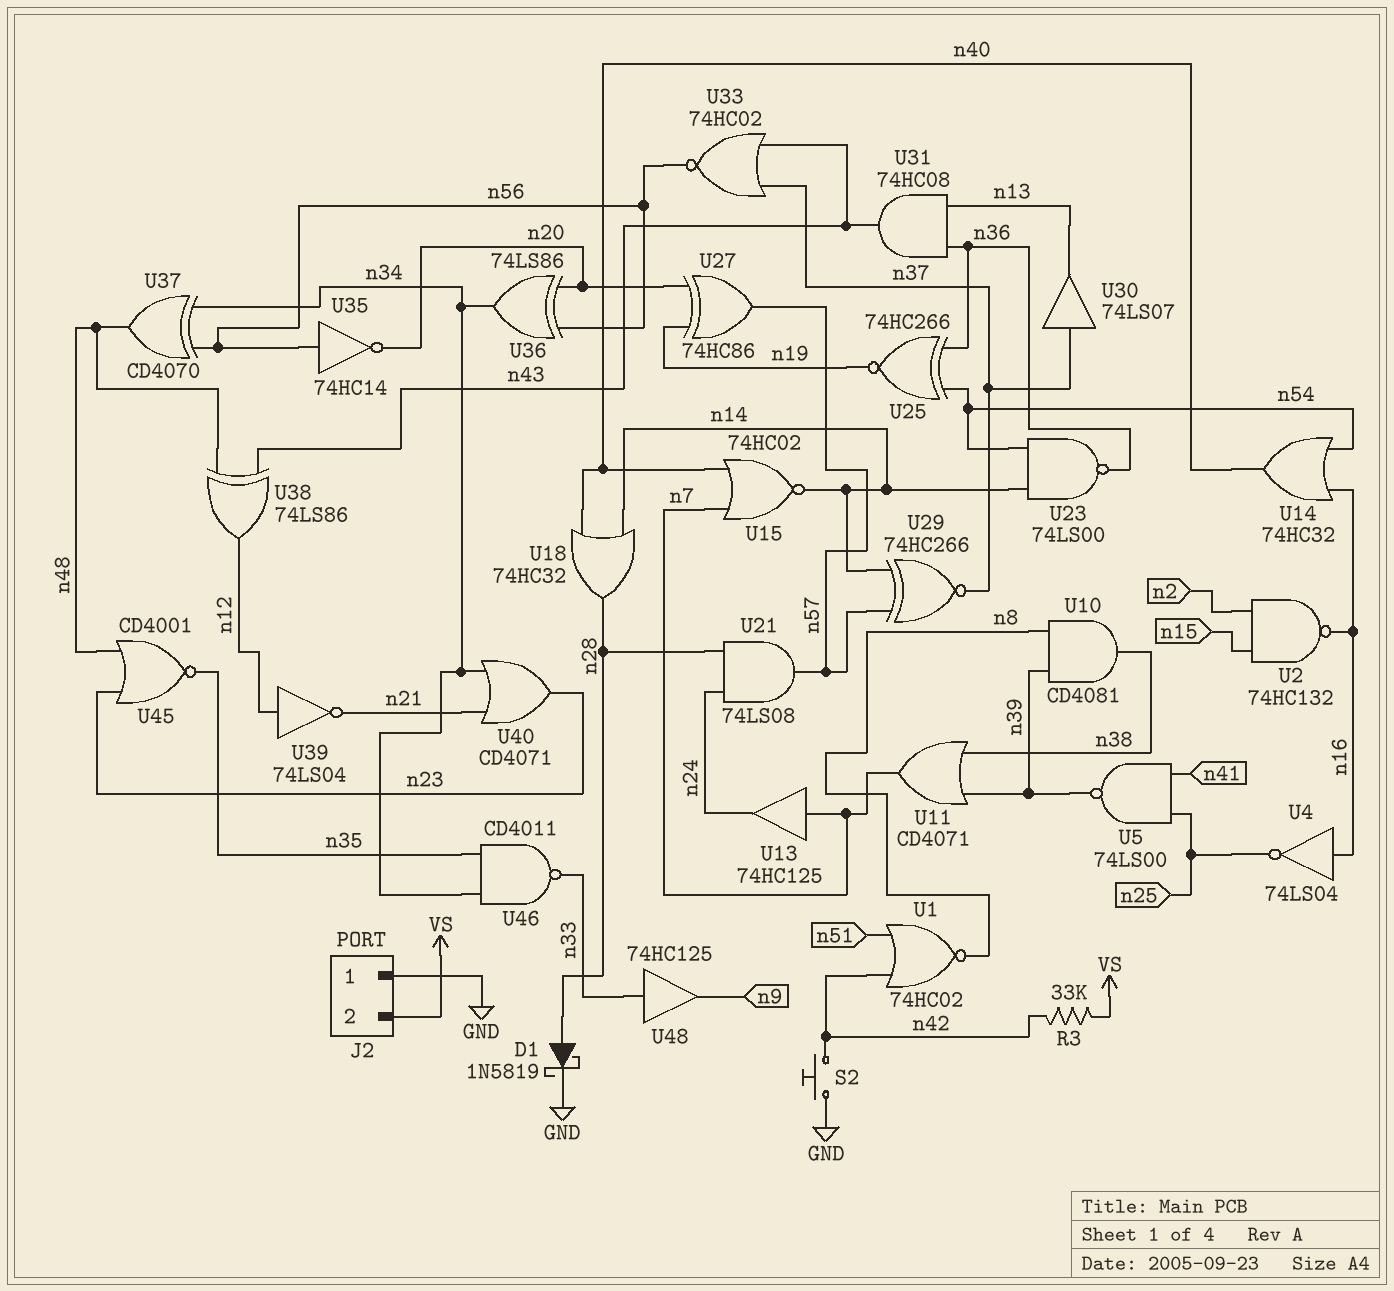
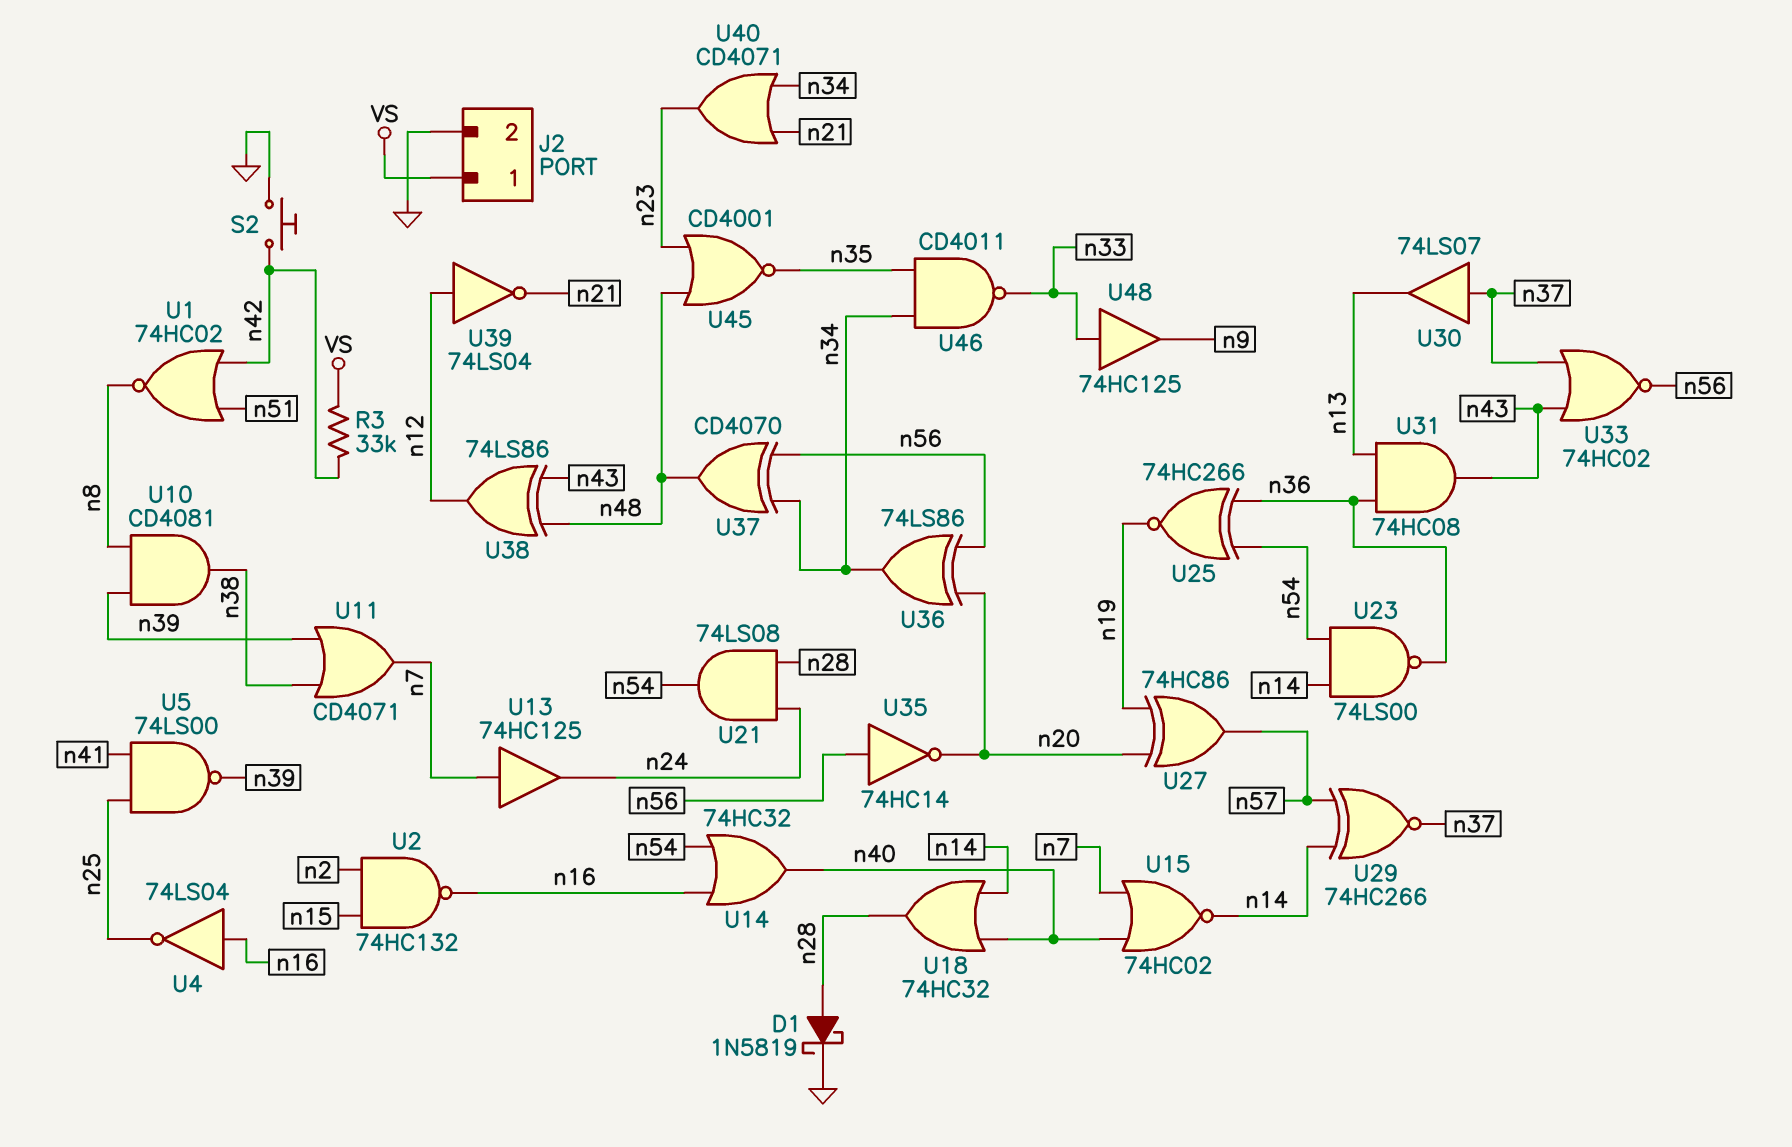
J2 pin 1: GND -> VS
J2 pin 2: VS -> GND
U21: AND 74LS08 (in n24, in n28, out n57) -> AND 74LS08 (in n24, in n28, out n54)

